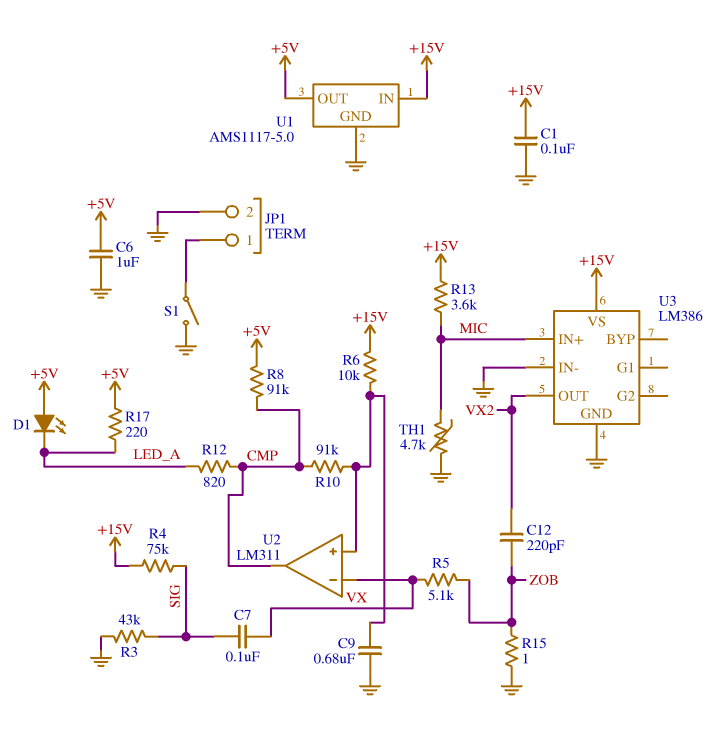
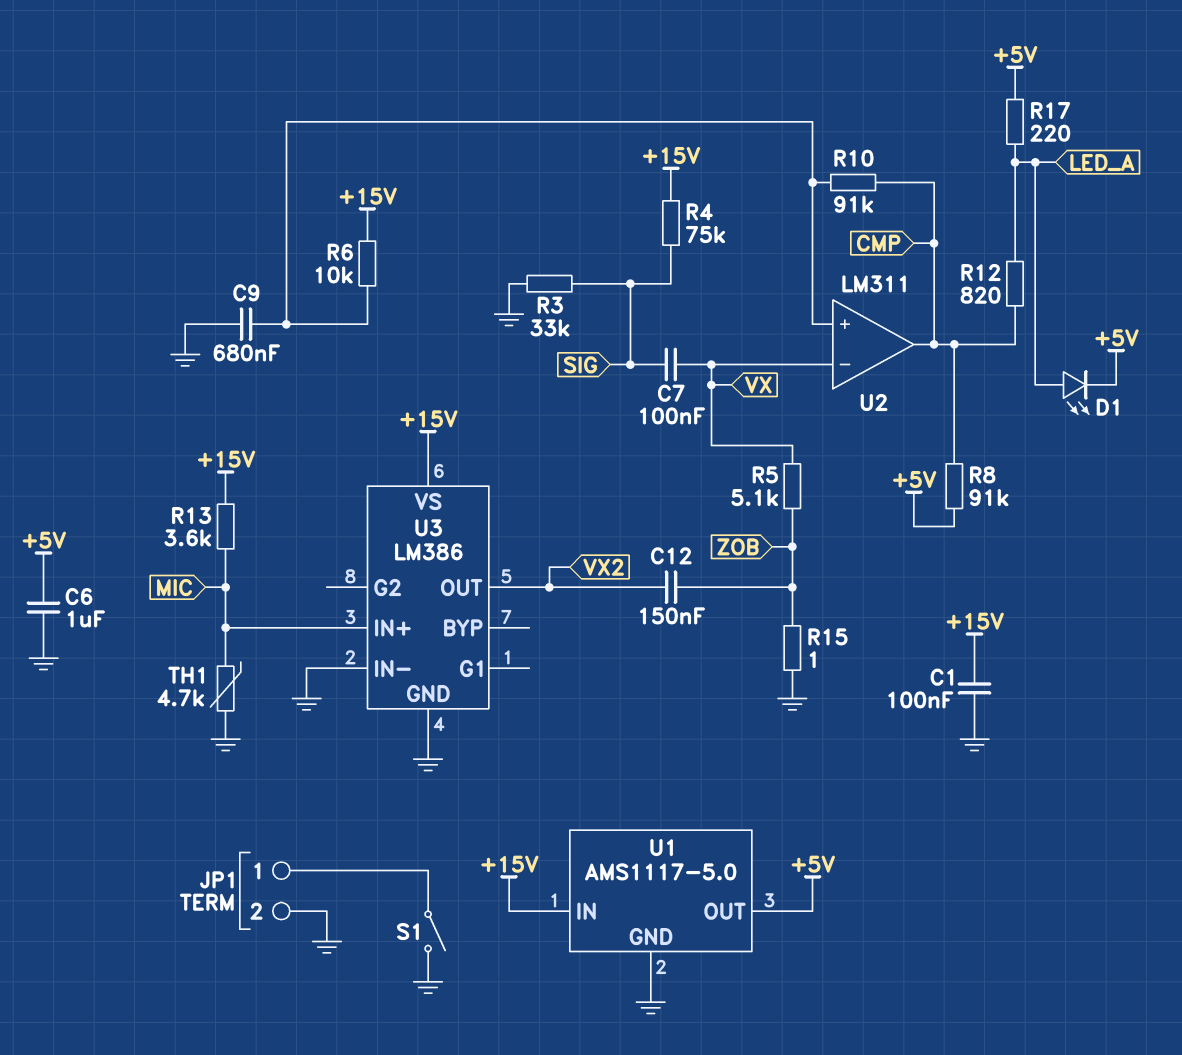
C12: 220pF (VX2, ZOB) -> 150nF (VX2, ZOB)
D1: LED (A +5V, K LED_A) -> LED (A LED_A, K +5V)
R3: 43k (GND, SIG) -> 33k (GND, SIG)

